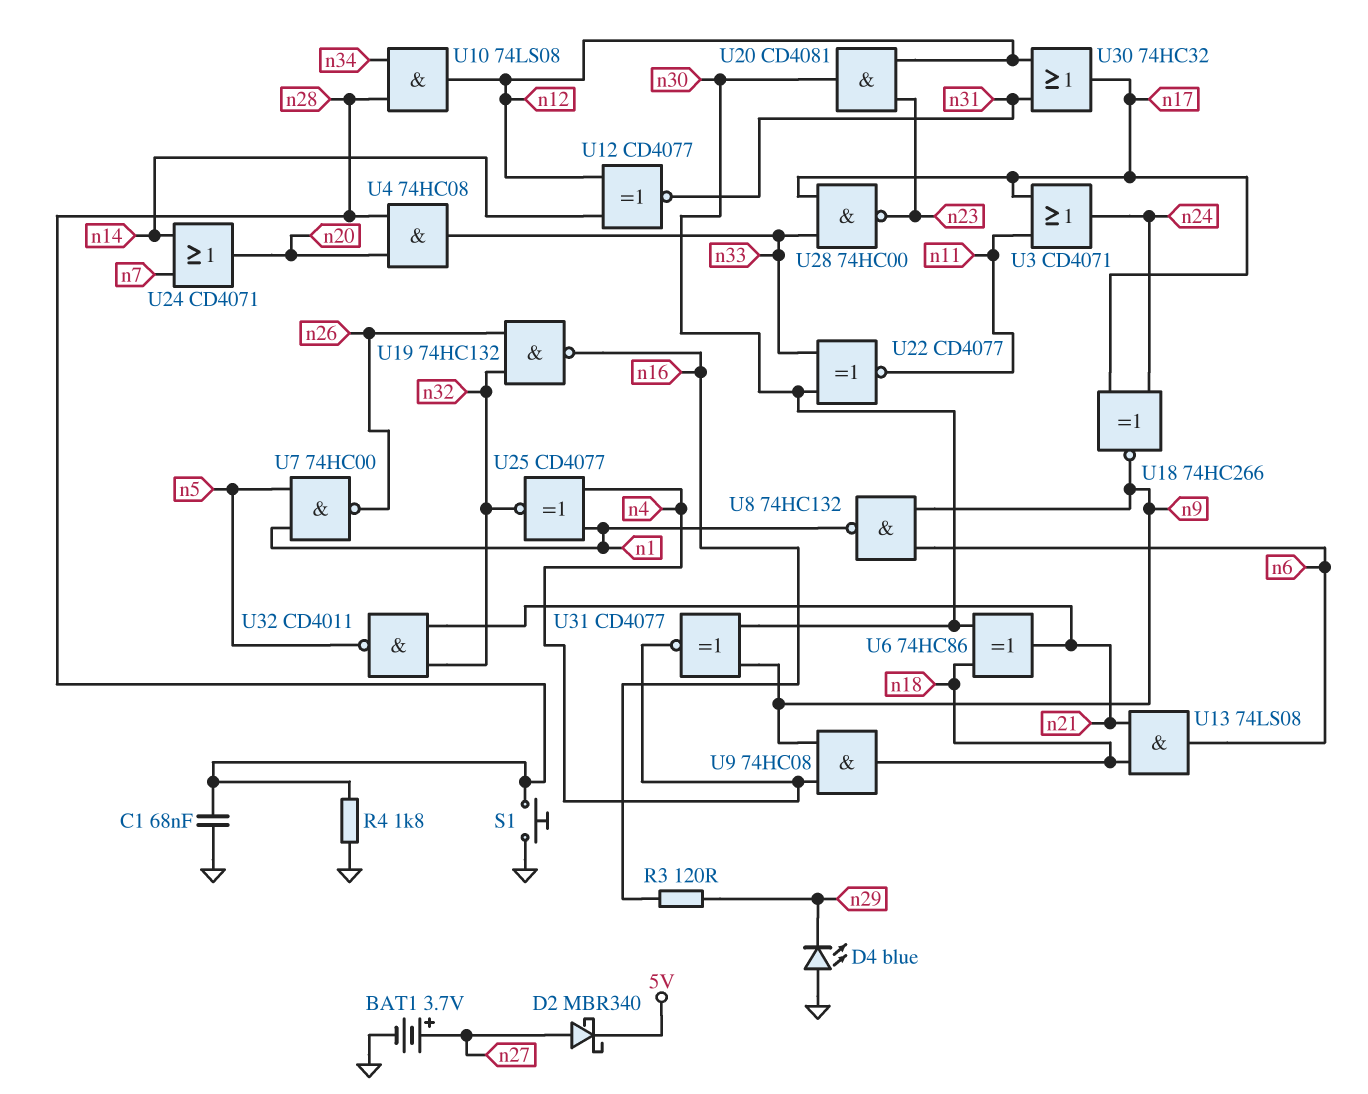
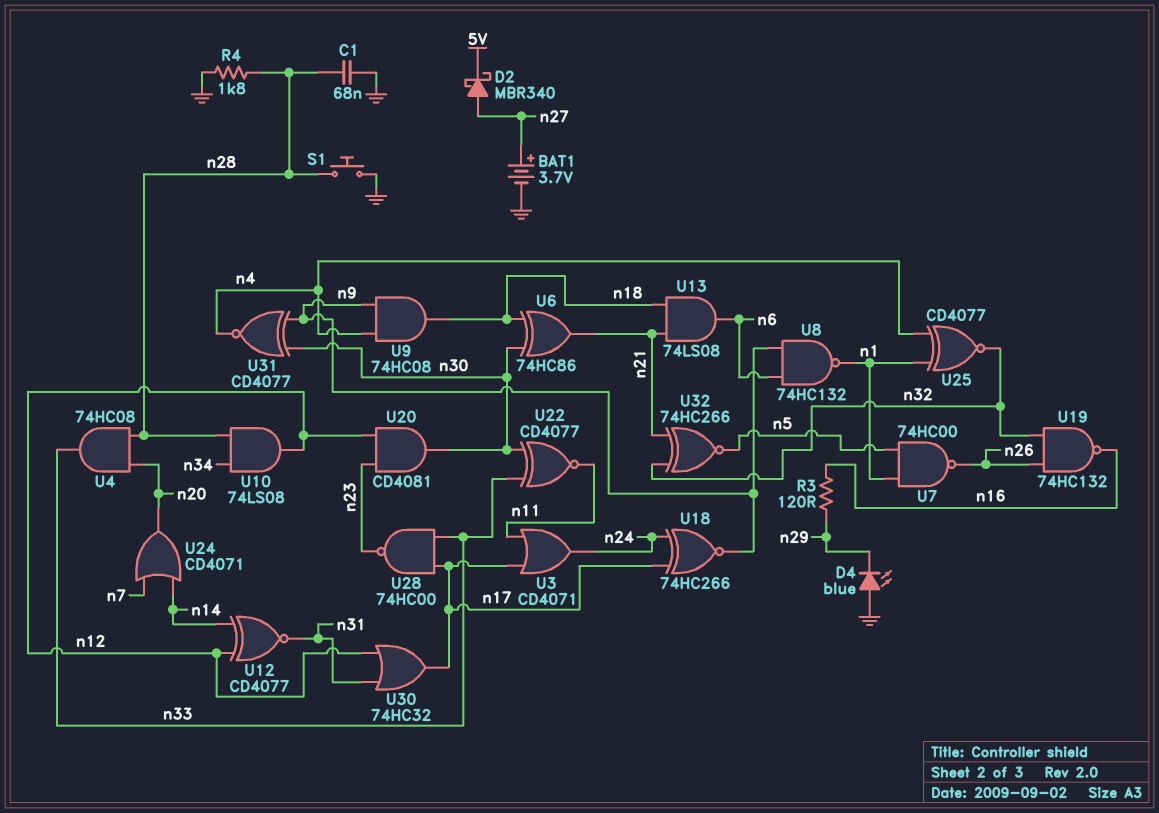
U32: NAND CD4011 (in n21, in n32, out n5) -> XNOR 74HC266 (in n21, in n32, out n5)

